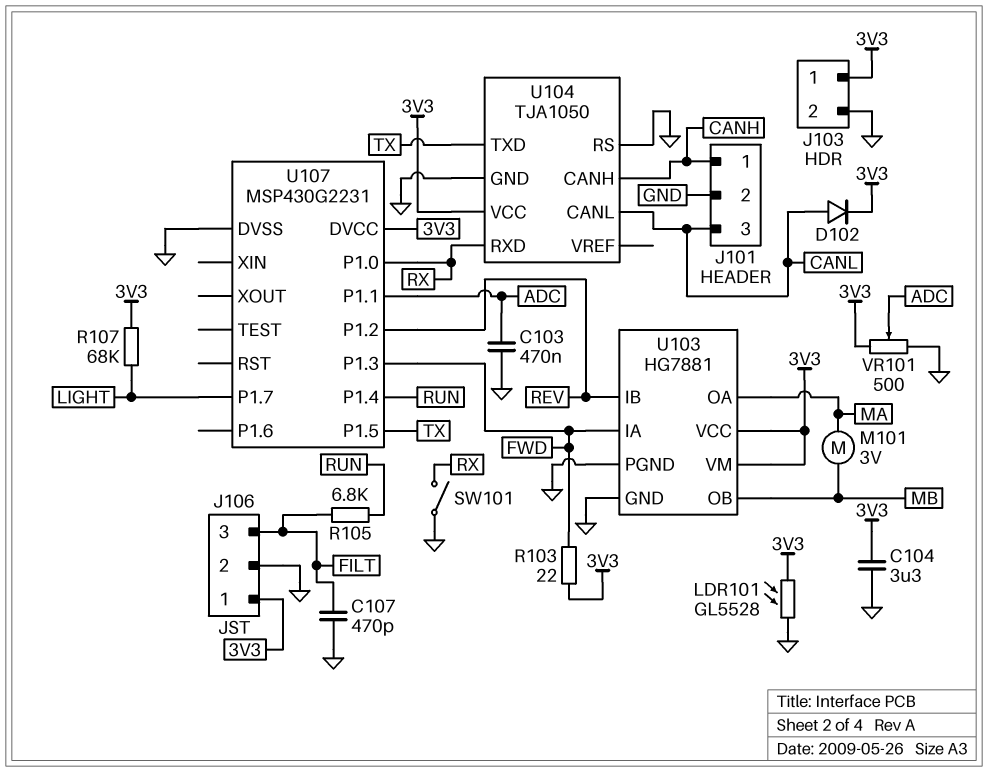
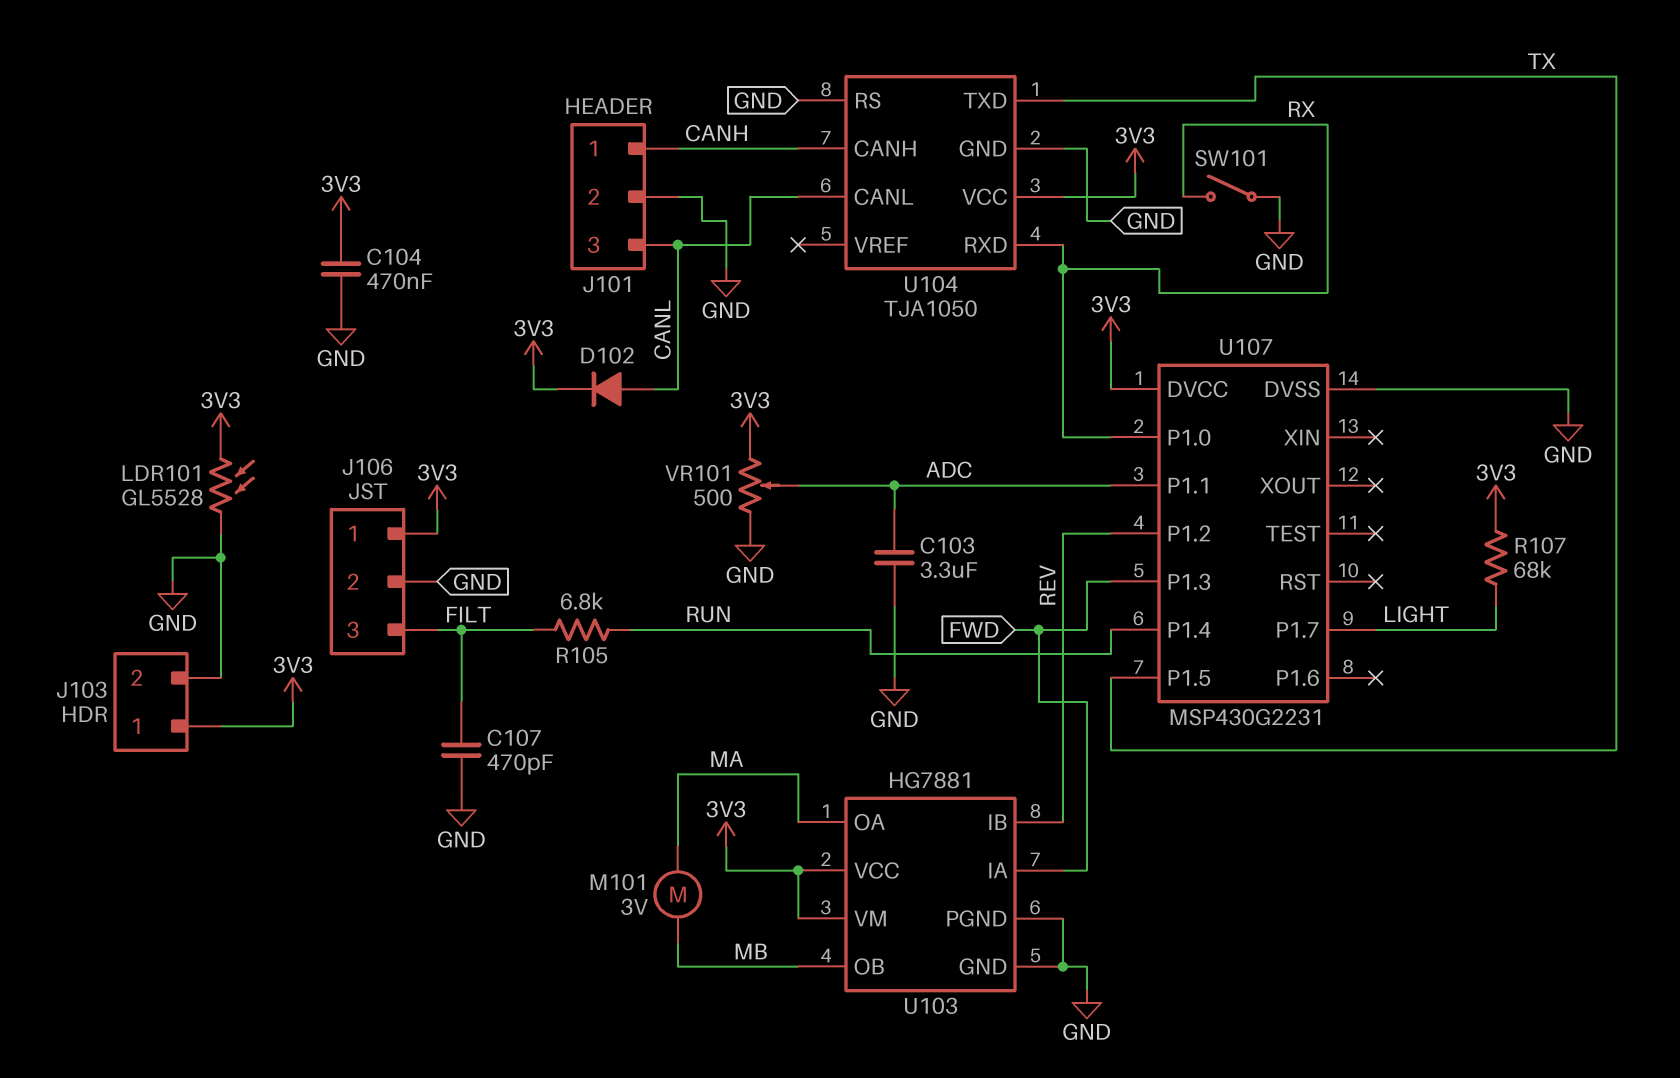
C103: 470nF (ADC, GND) -> 3.3uF (ADC, GND)
C104: 3.3uF (3V3, GND) -> 470nF (3V3, GND)
R103: 22 (3V3, FWD) -> none

